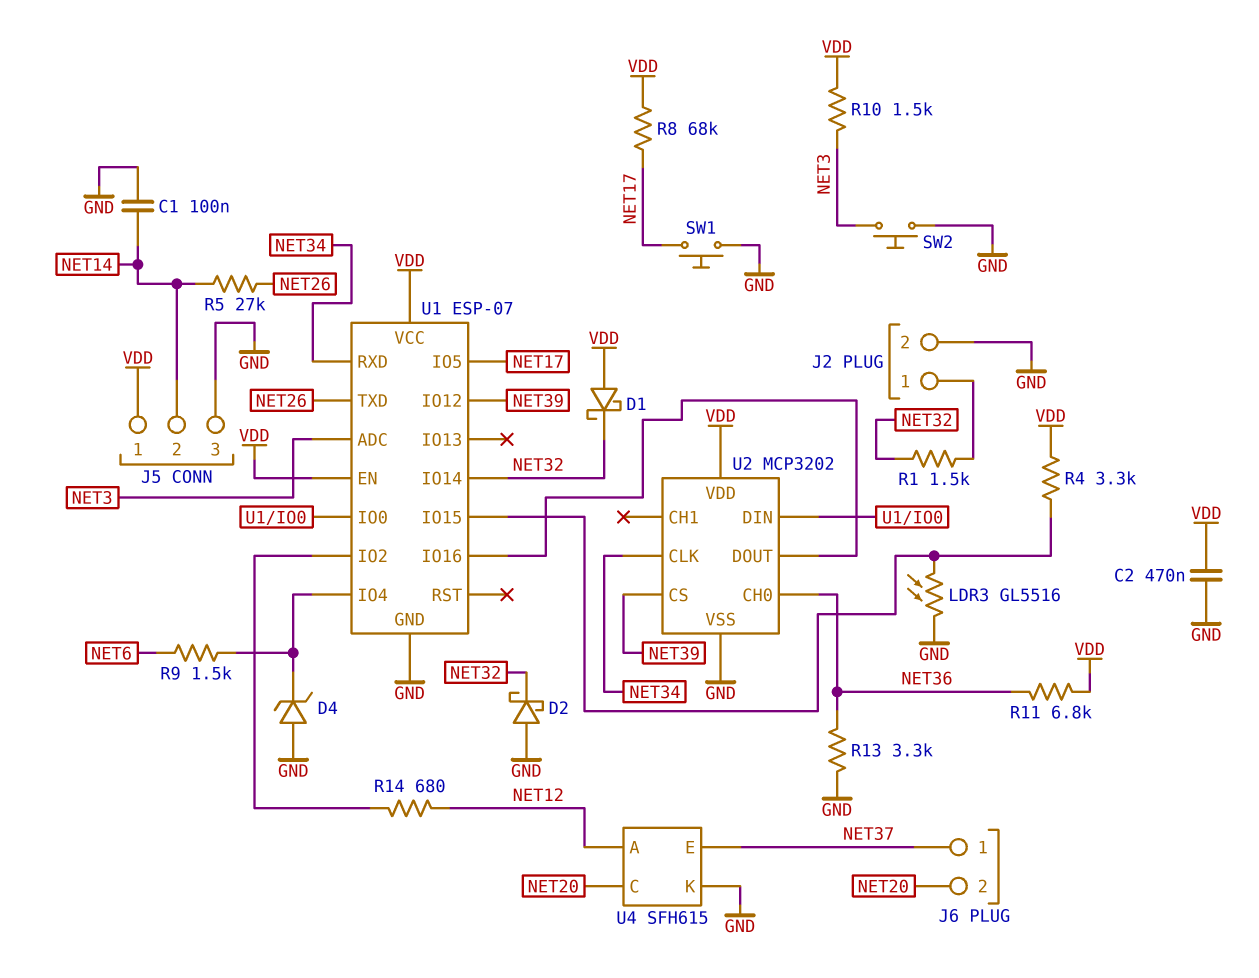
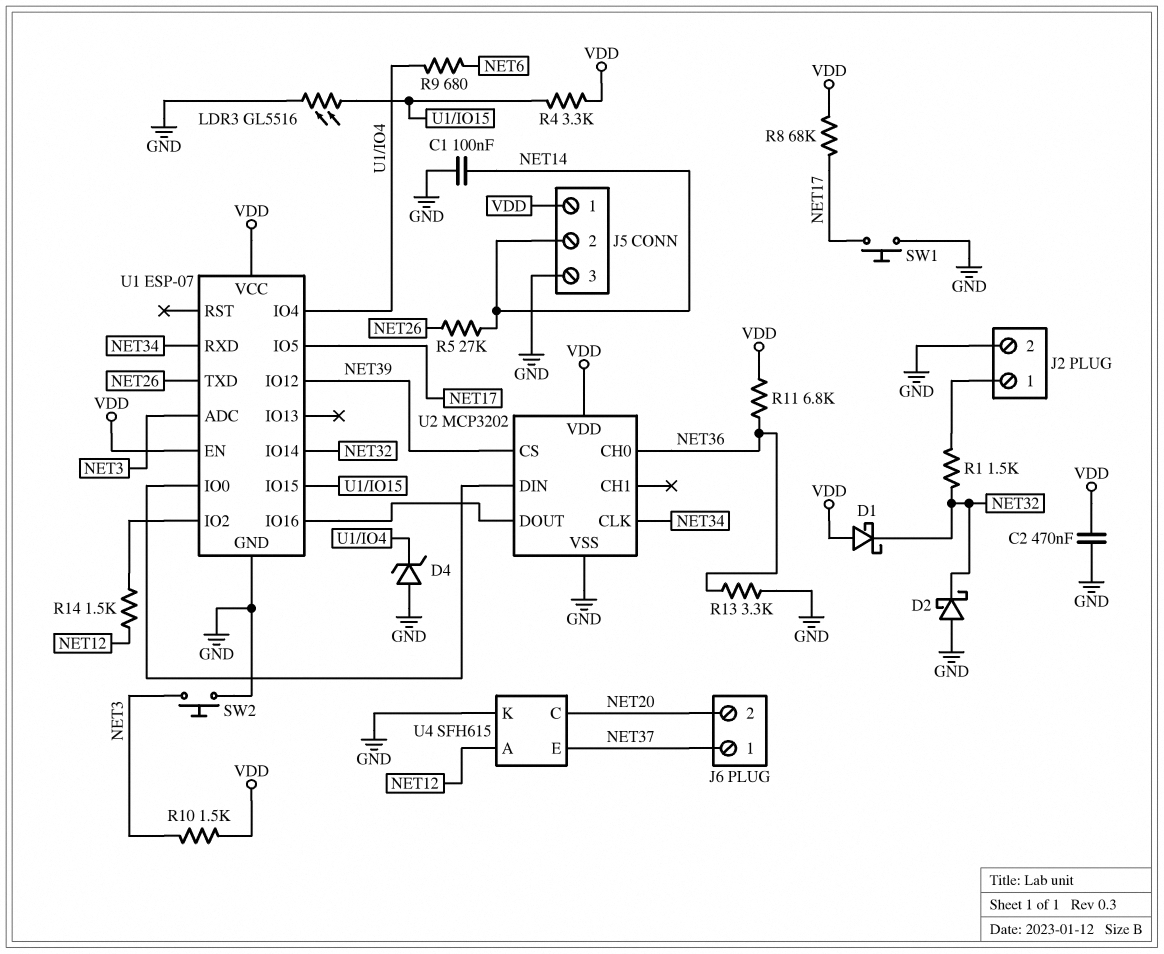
R9: 1.5k (NET6, U1/IO4) -> 680 (NET6, U1/IO4)
R14: 680 (NET12, U1/IO2) -> 1.5k (NET12, U1/IO2)

